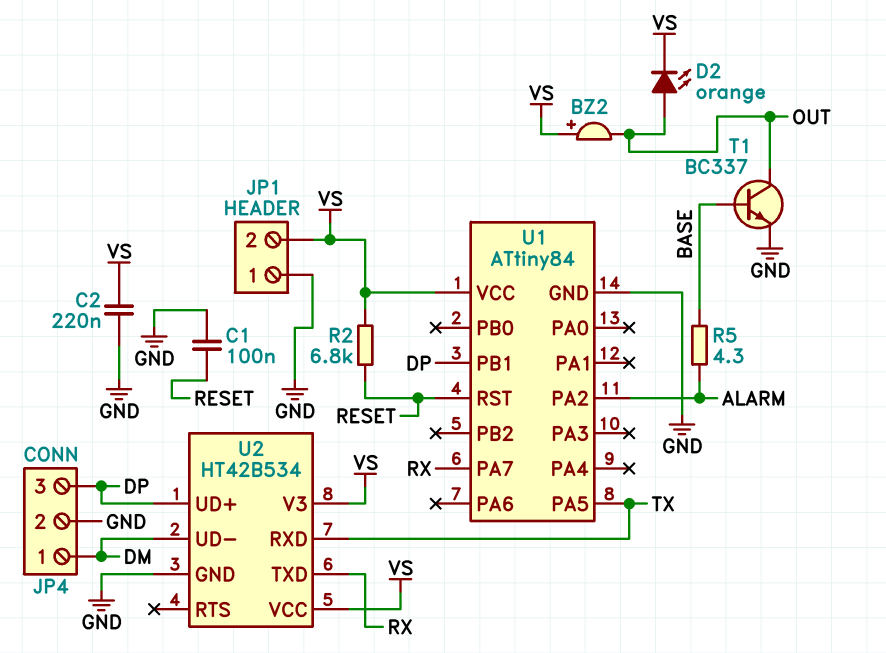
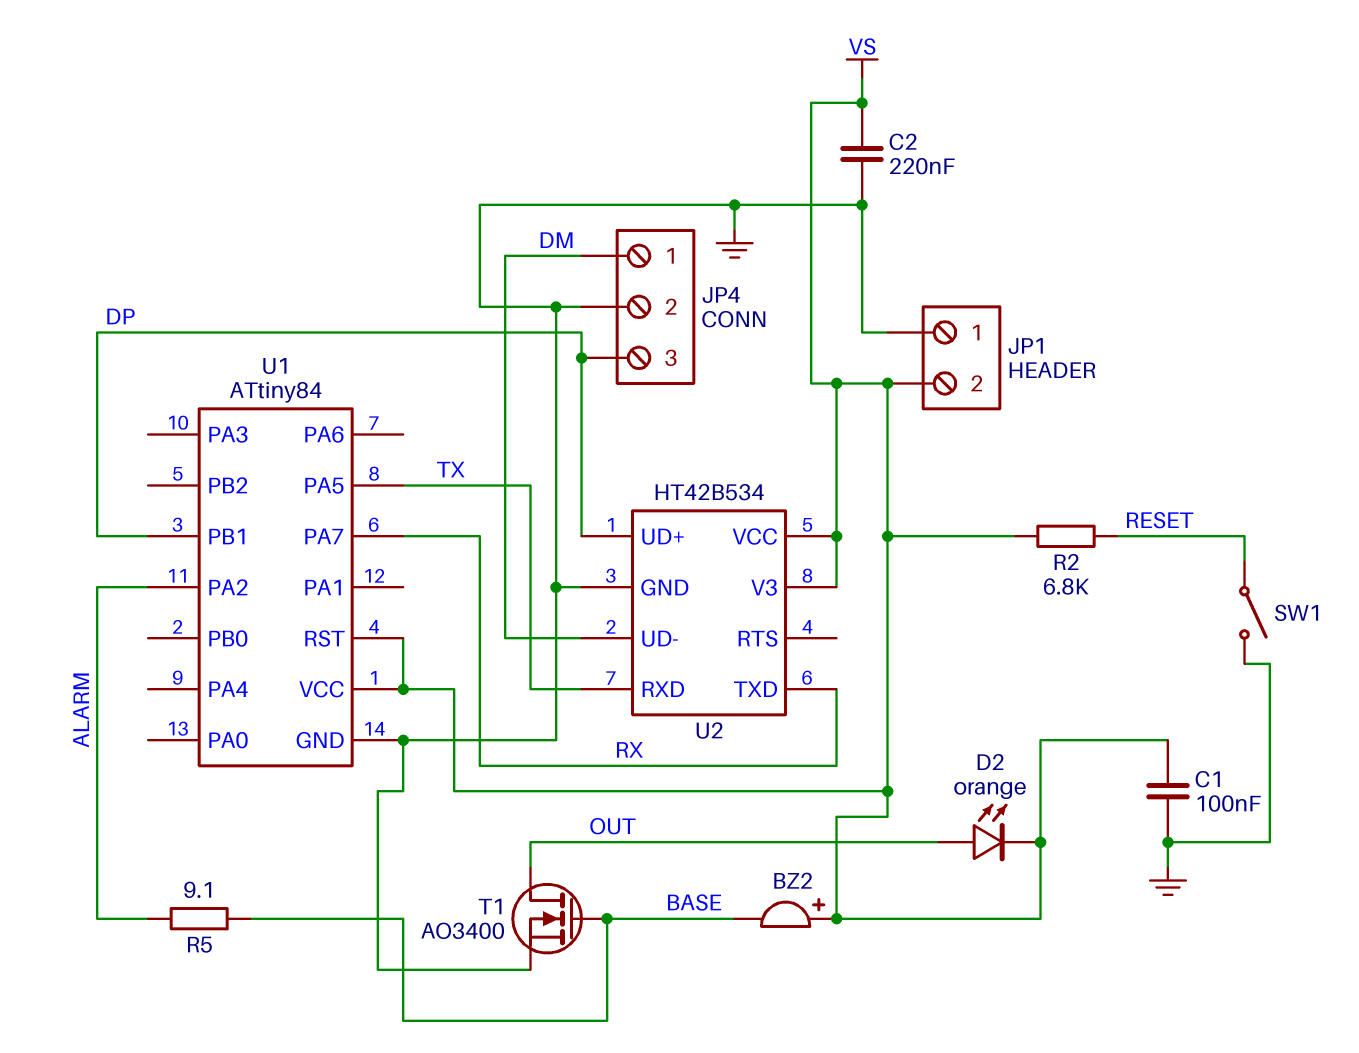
BZ2: buzzer (plus VS, minus OUT) -> buzzer (plus VS, minus BASE)
C1: 100nF (GND, RESET) -> 100nF (GND, VS)
R5: 4.3 (ALARM, BASE) -> 9.1 (ALARM, BASE)
SW1: none -> switch (GND, RESET)
T1: NPN BC337 (B BASE, C OUT, E GND) -> NMOS AO3400 (G BASE, D OUT, S GND)
U1 pin RST: RESET -> VS

